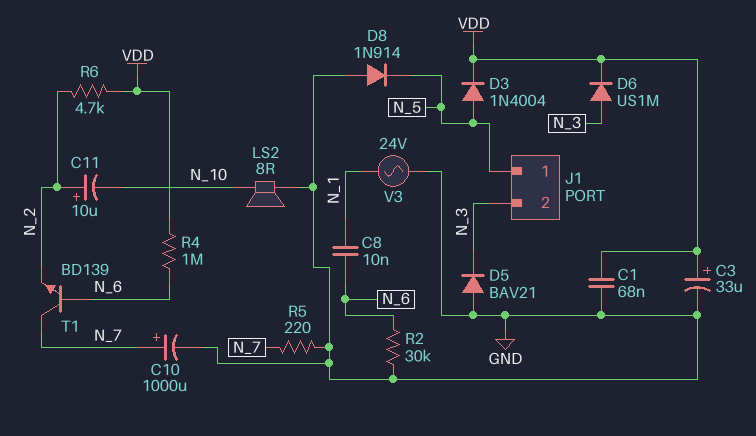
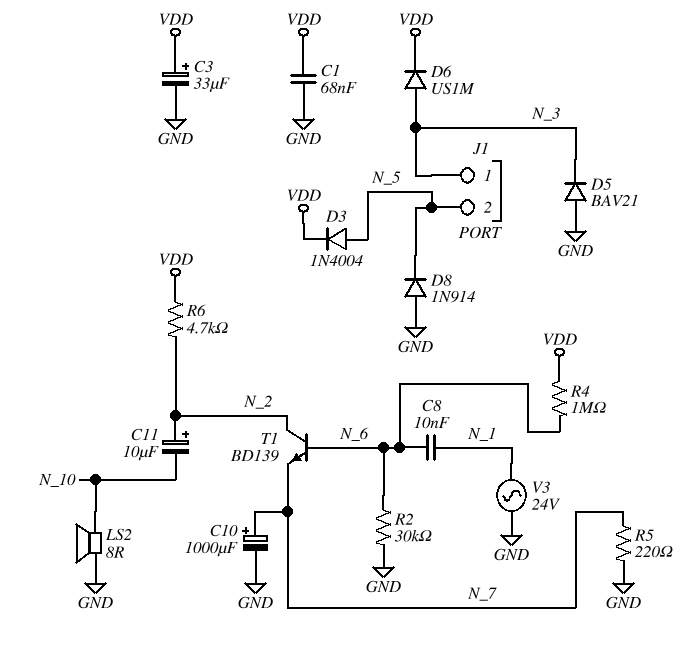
J1 pin 1: N_5 -> N_3
J1 pin 2: N_3 -> N_5
T1: NPN BD139 (B N_6, C N_7, E N_2) -> NPN BD139 (B N_6, C N_2, E N_7)

